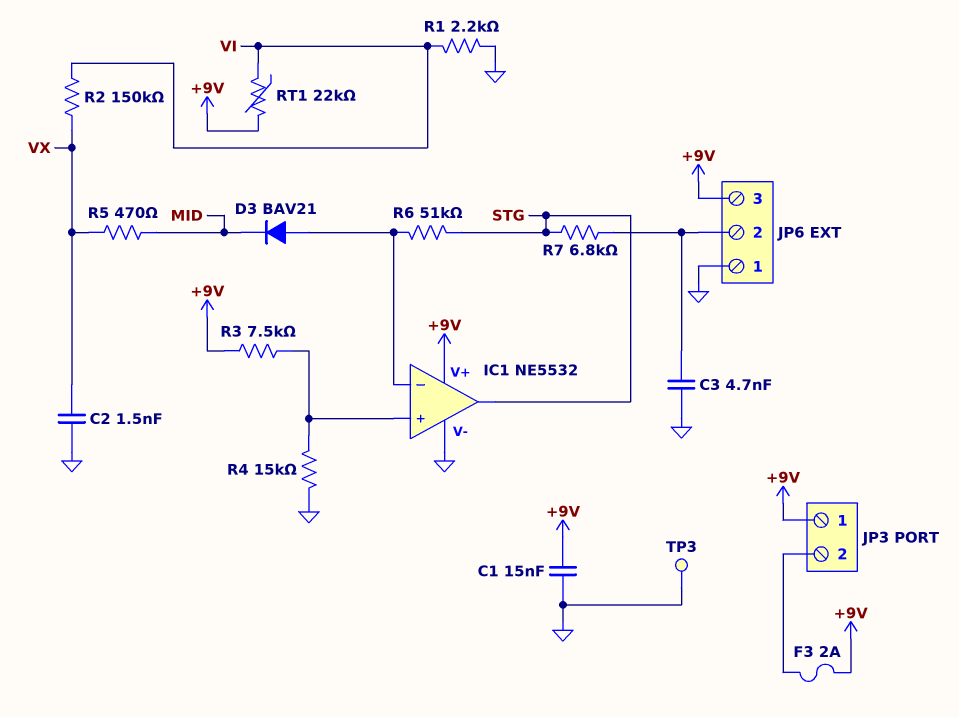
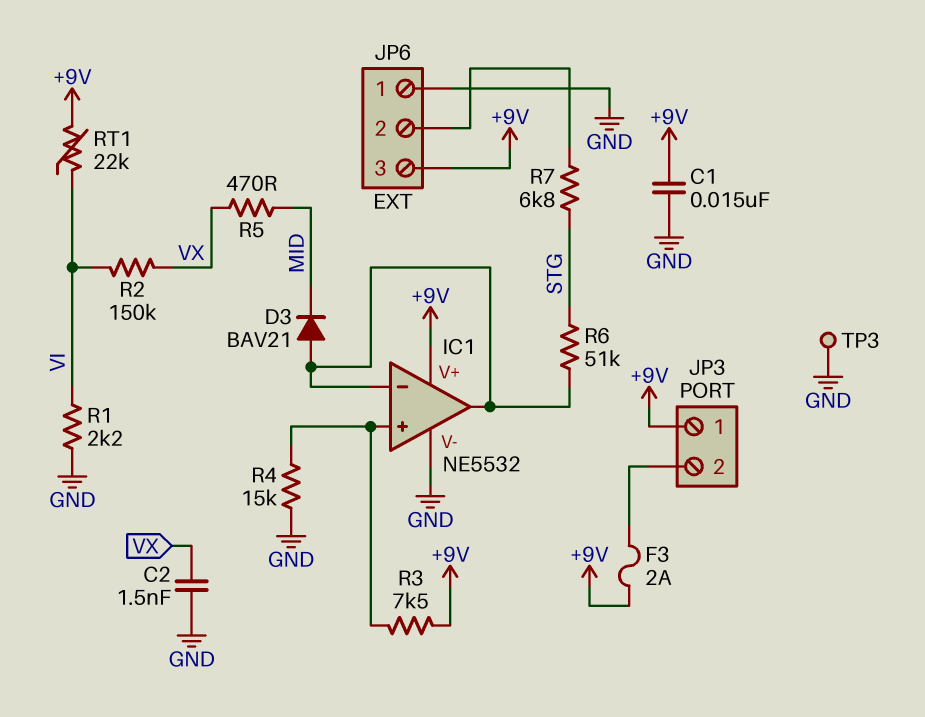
C3: 4.7nF (GND, JP6/2) -> none
IC1 pin out: STG -> IC1/in-

